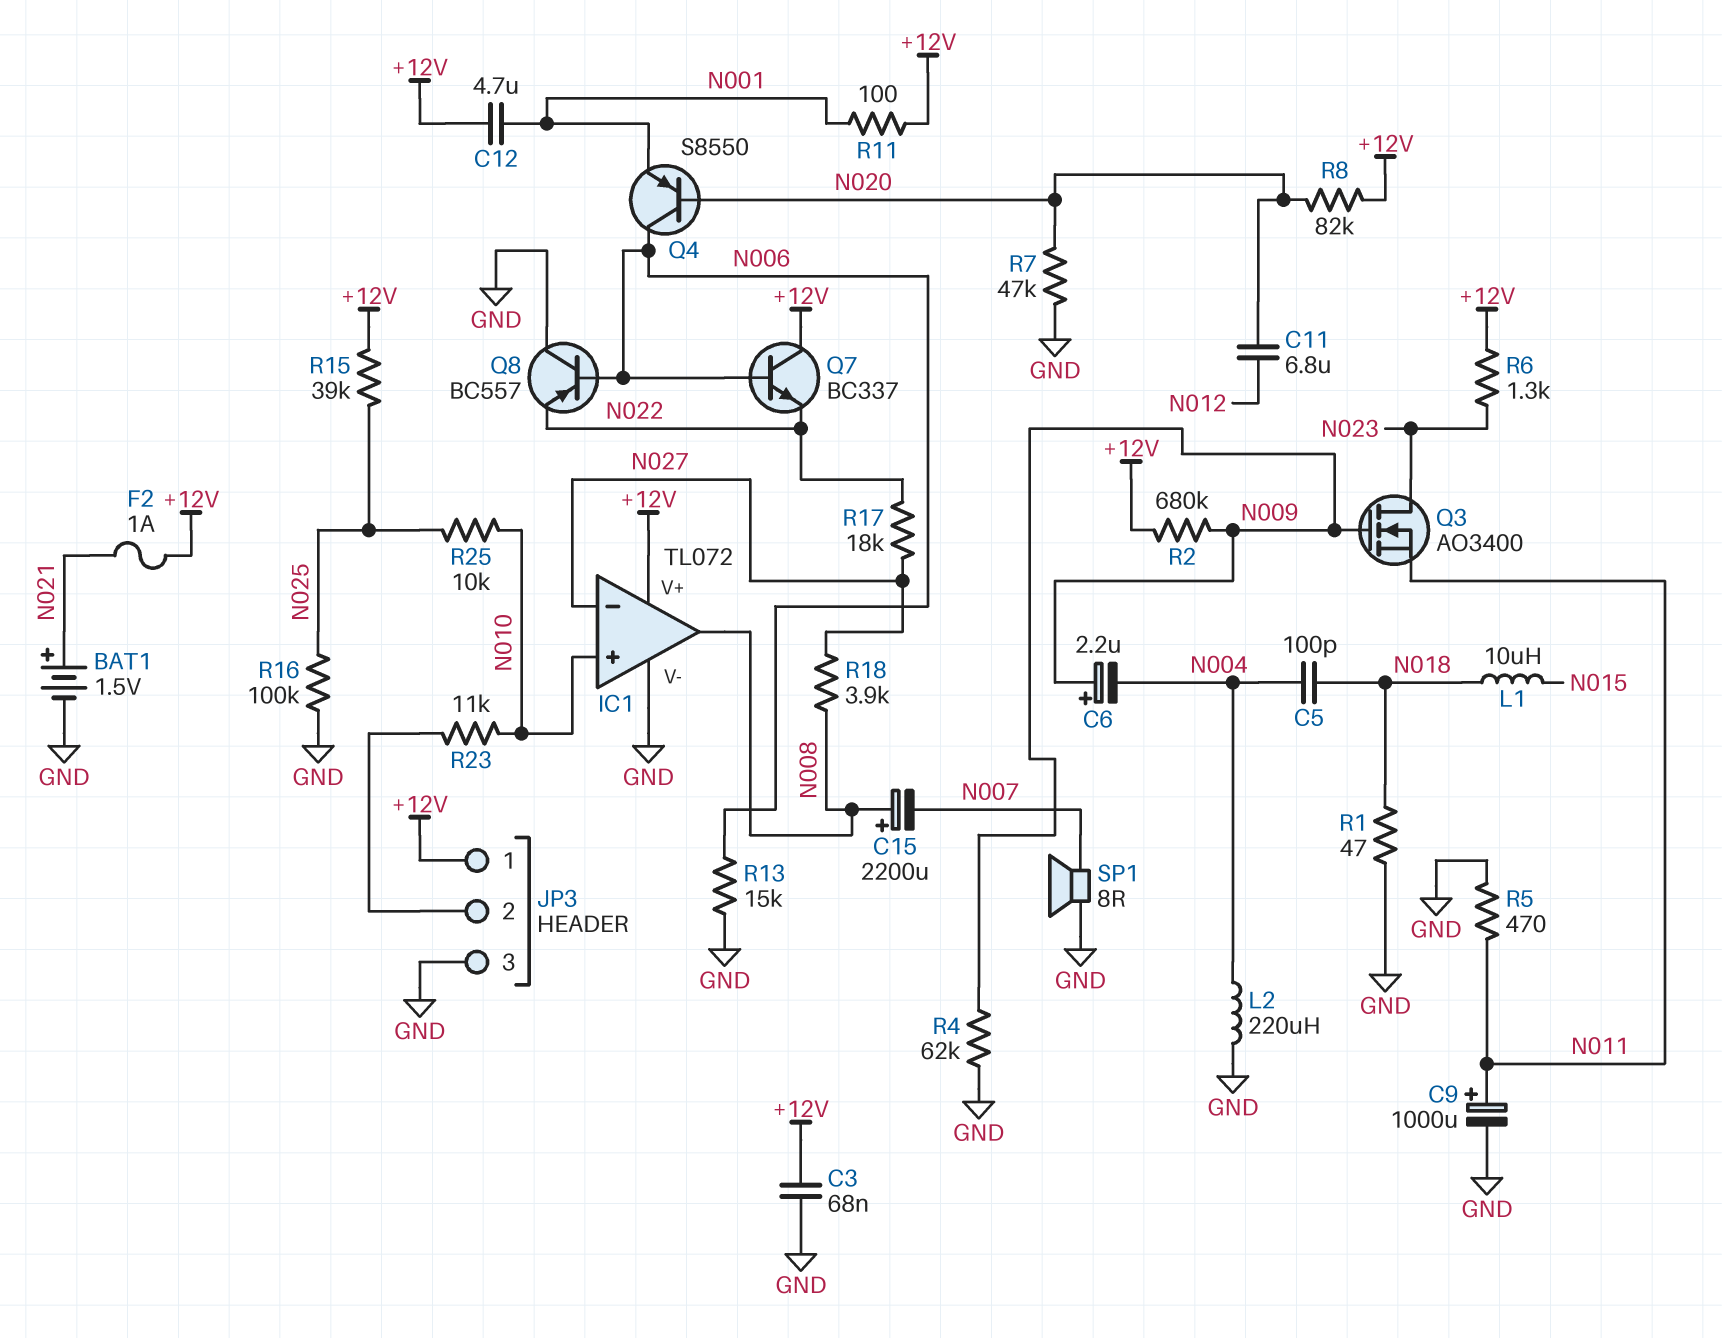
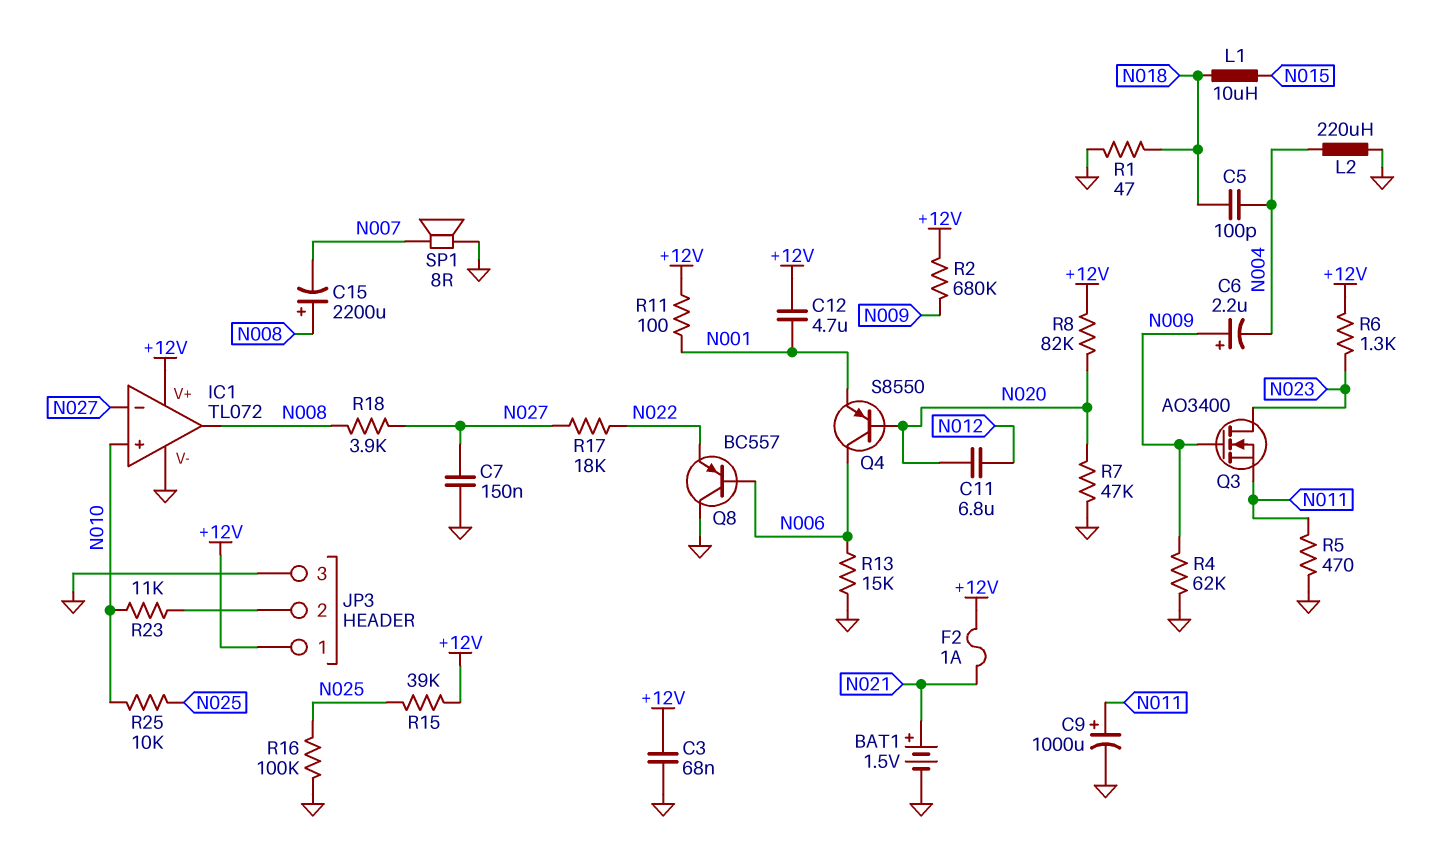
C7: none -> 150nF (GND, N027)
Q7: NPN BC337 (B N006, C +12V, E N022) -> none

